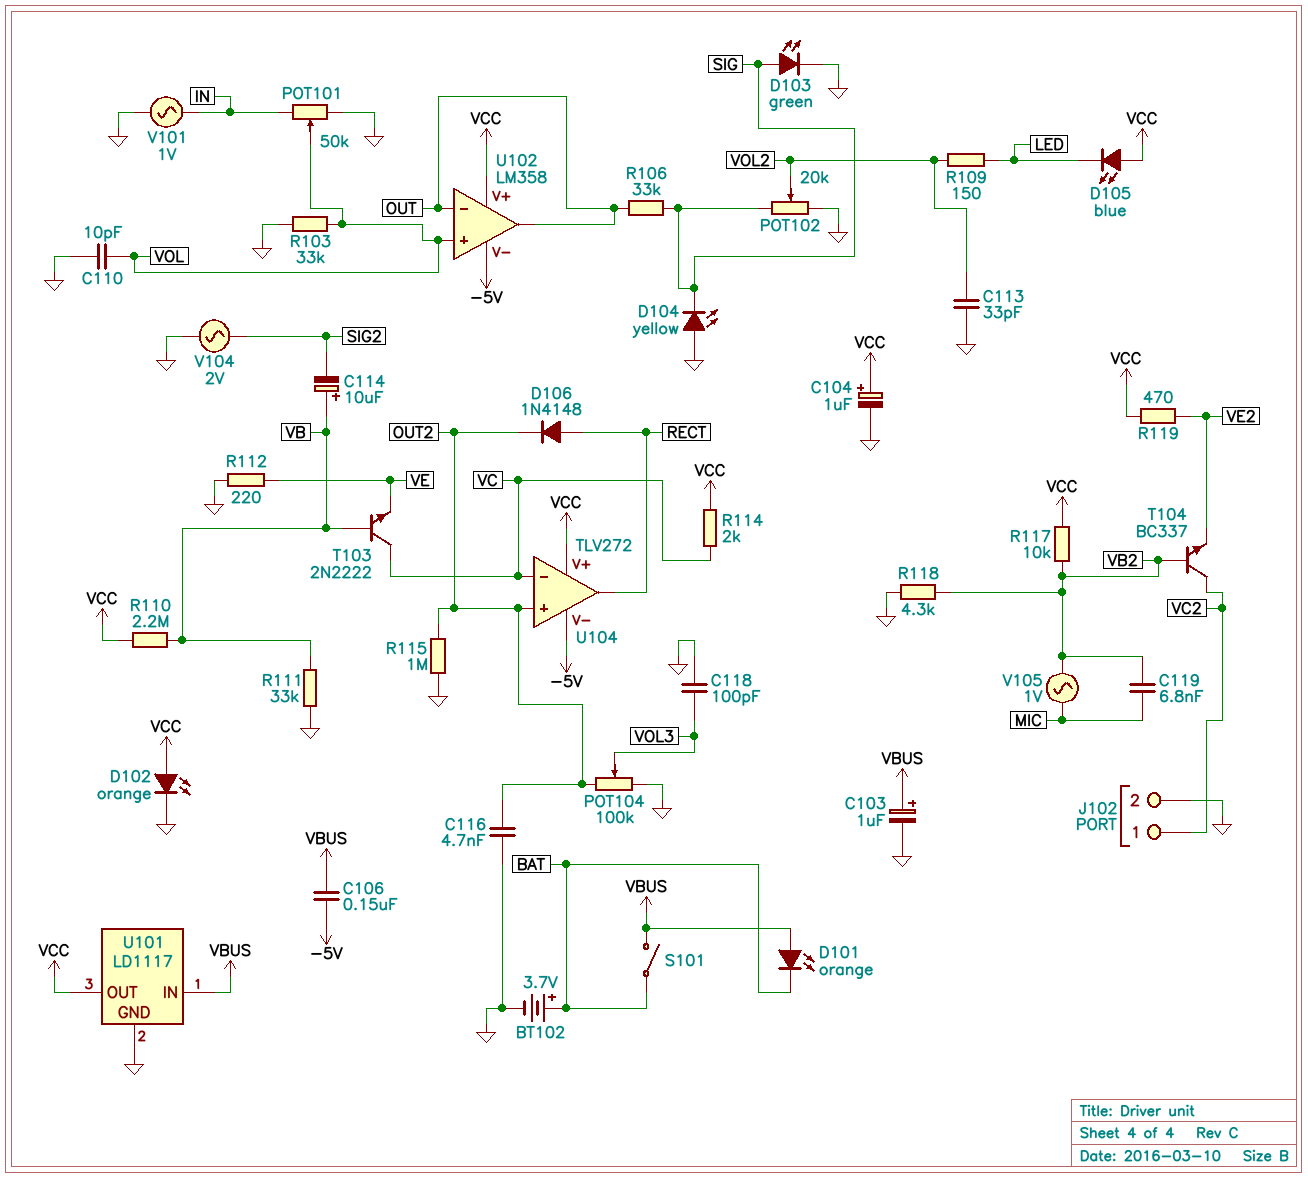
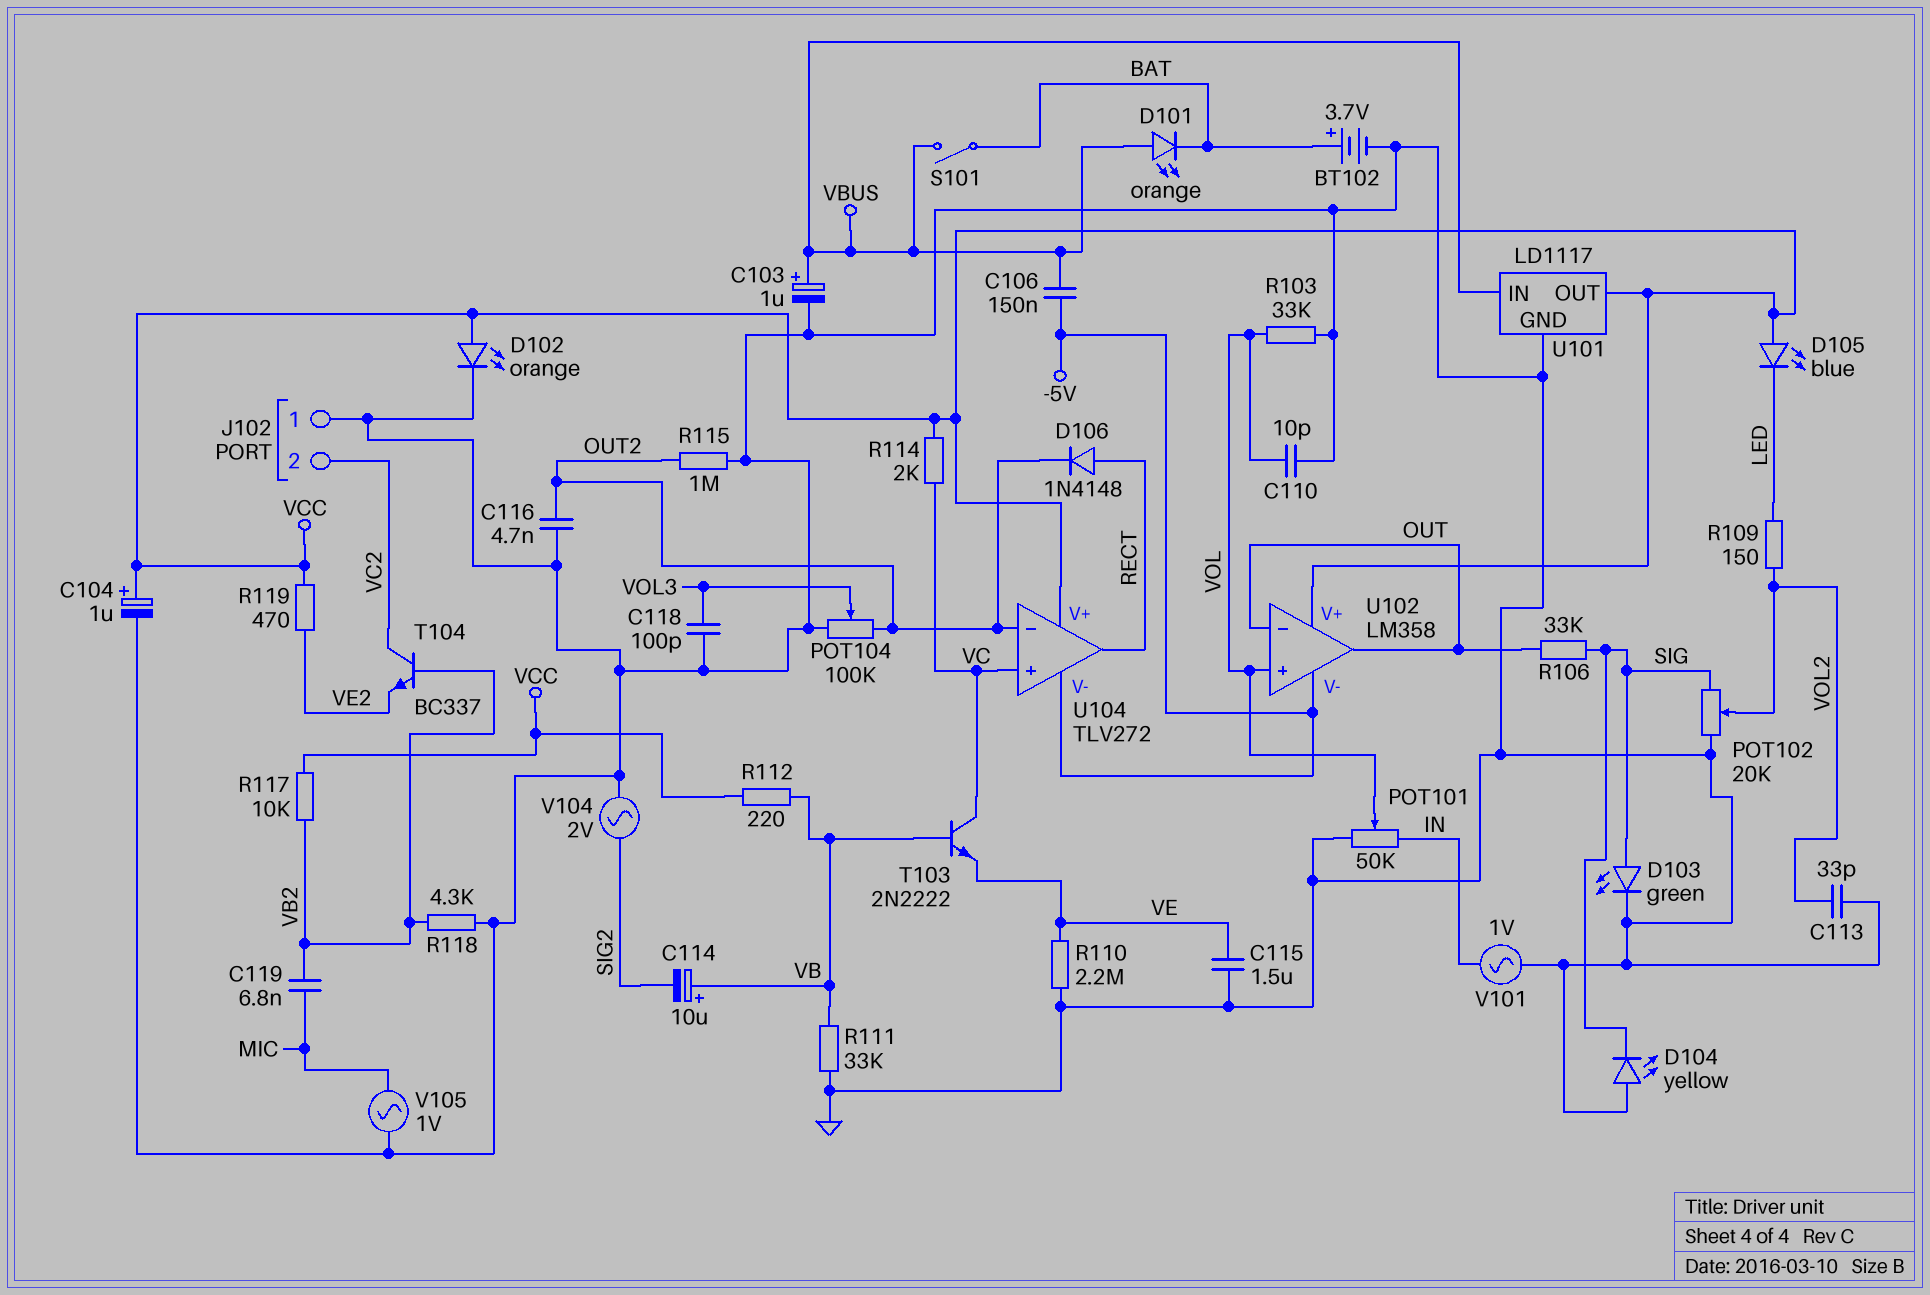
C115: none -> 1.5uF (GND, VE)
J102 pin 1: VC2 -> GND
J102 pin 2: GND -> VC2
R110: 2.2M (VB, VCC) -> 2.2M (GND, VE)
R112: 220 (GND, VE) -> 220 (VB, VCC)
U104 pin in+: OUT2 -> VC
U104 pin in-: VC -> OUT2
V105: AC 1V (MIC, VB2) -> AC 1V (GND, MIC)

